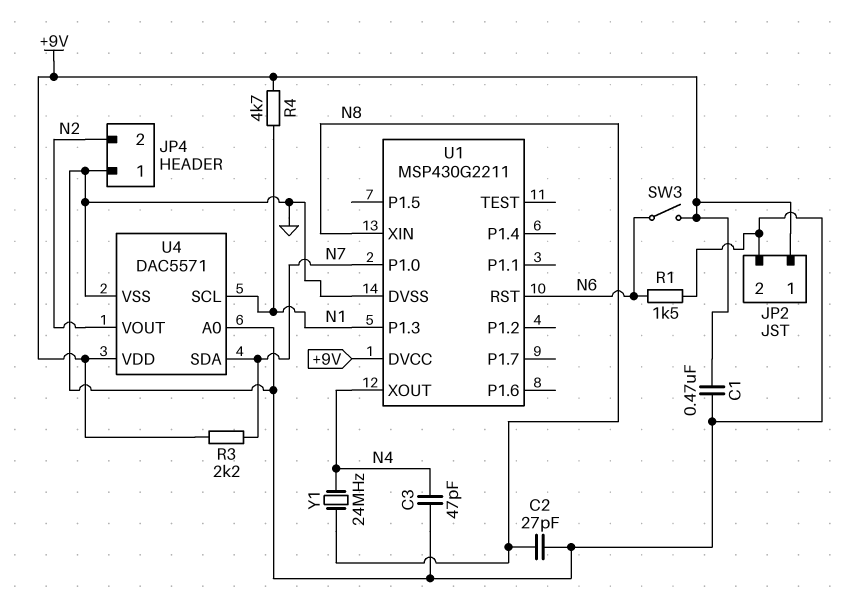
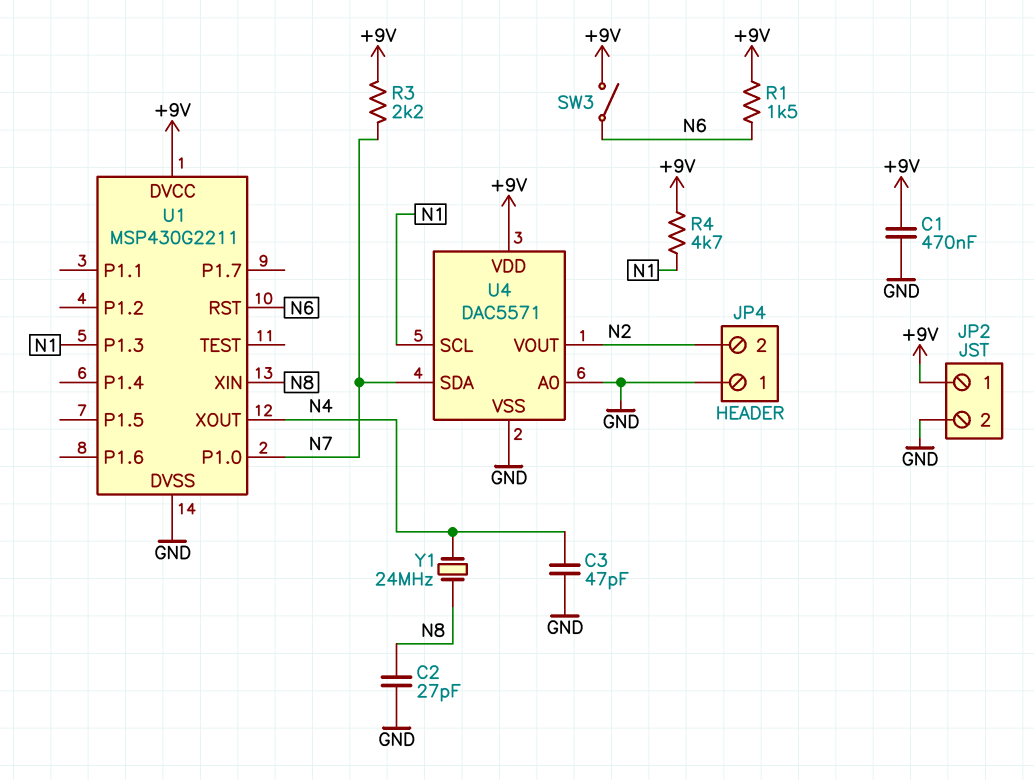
R1: 1.5k (GND, N6) -> 1.5k (+9V, N6)

